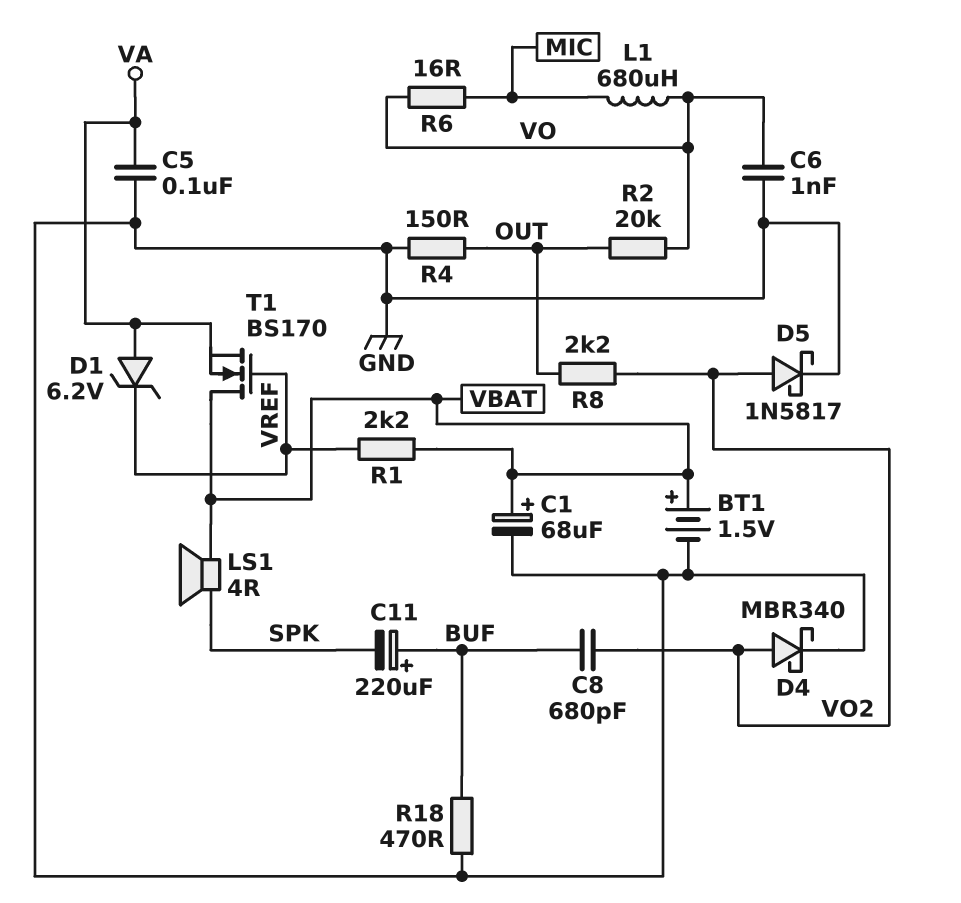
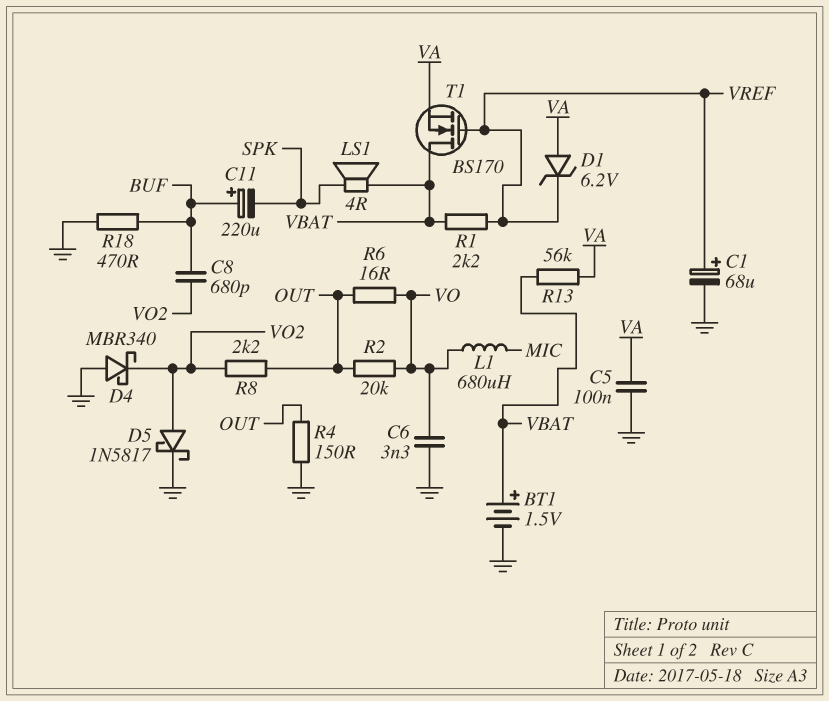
C1: 68uF (plus VBAT, minus GND) -> 68uF (plus VREF, minus GND)
C6: 1nF (GND, VO) -> 3.3nF (GND, VO)
D4: schottky MBR340 (A VO2, K GND) -> schottky MBR340 (A GND, K VO2)
R6: 16 (MIC, VO) -> 16 (OUT, VO)
R13: none -> 56k (VA, VBAT)

